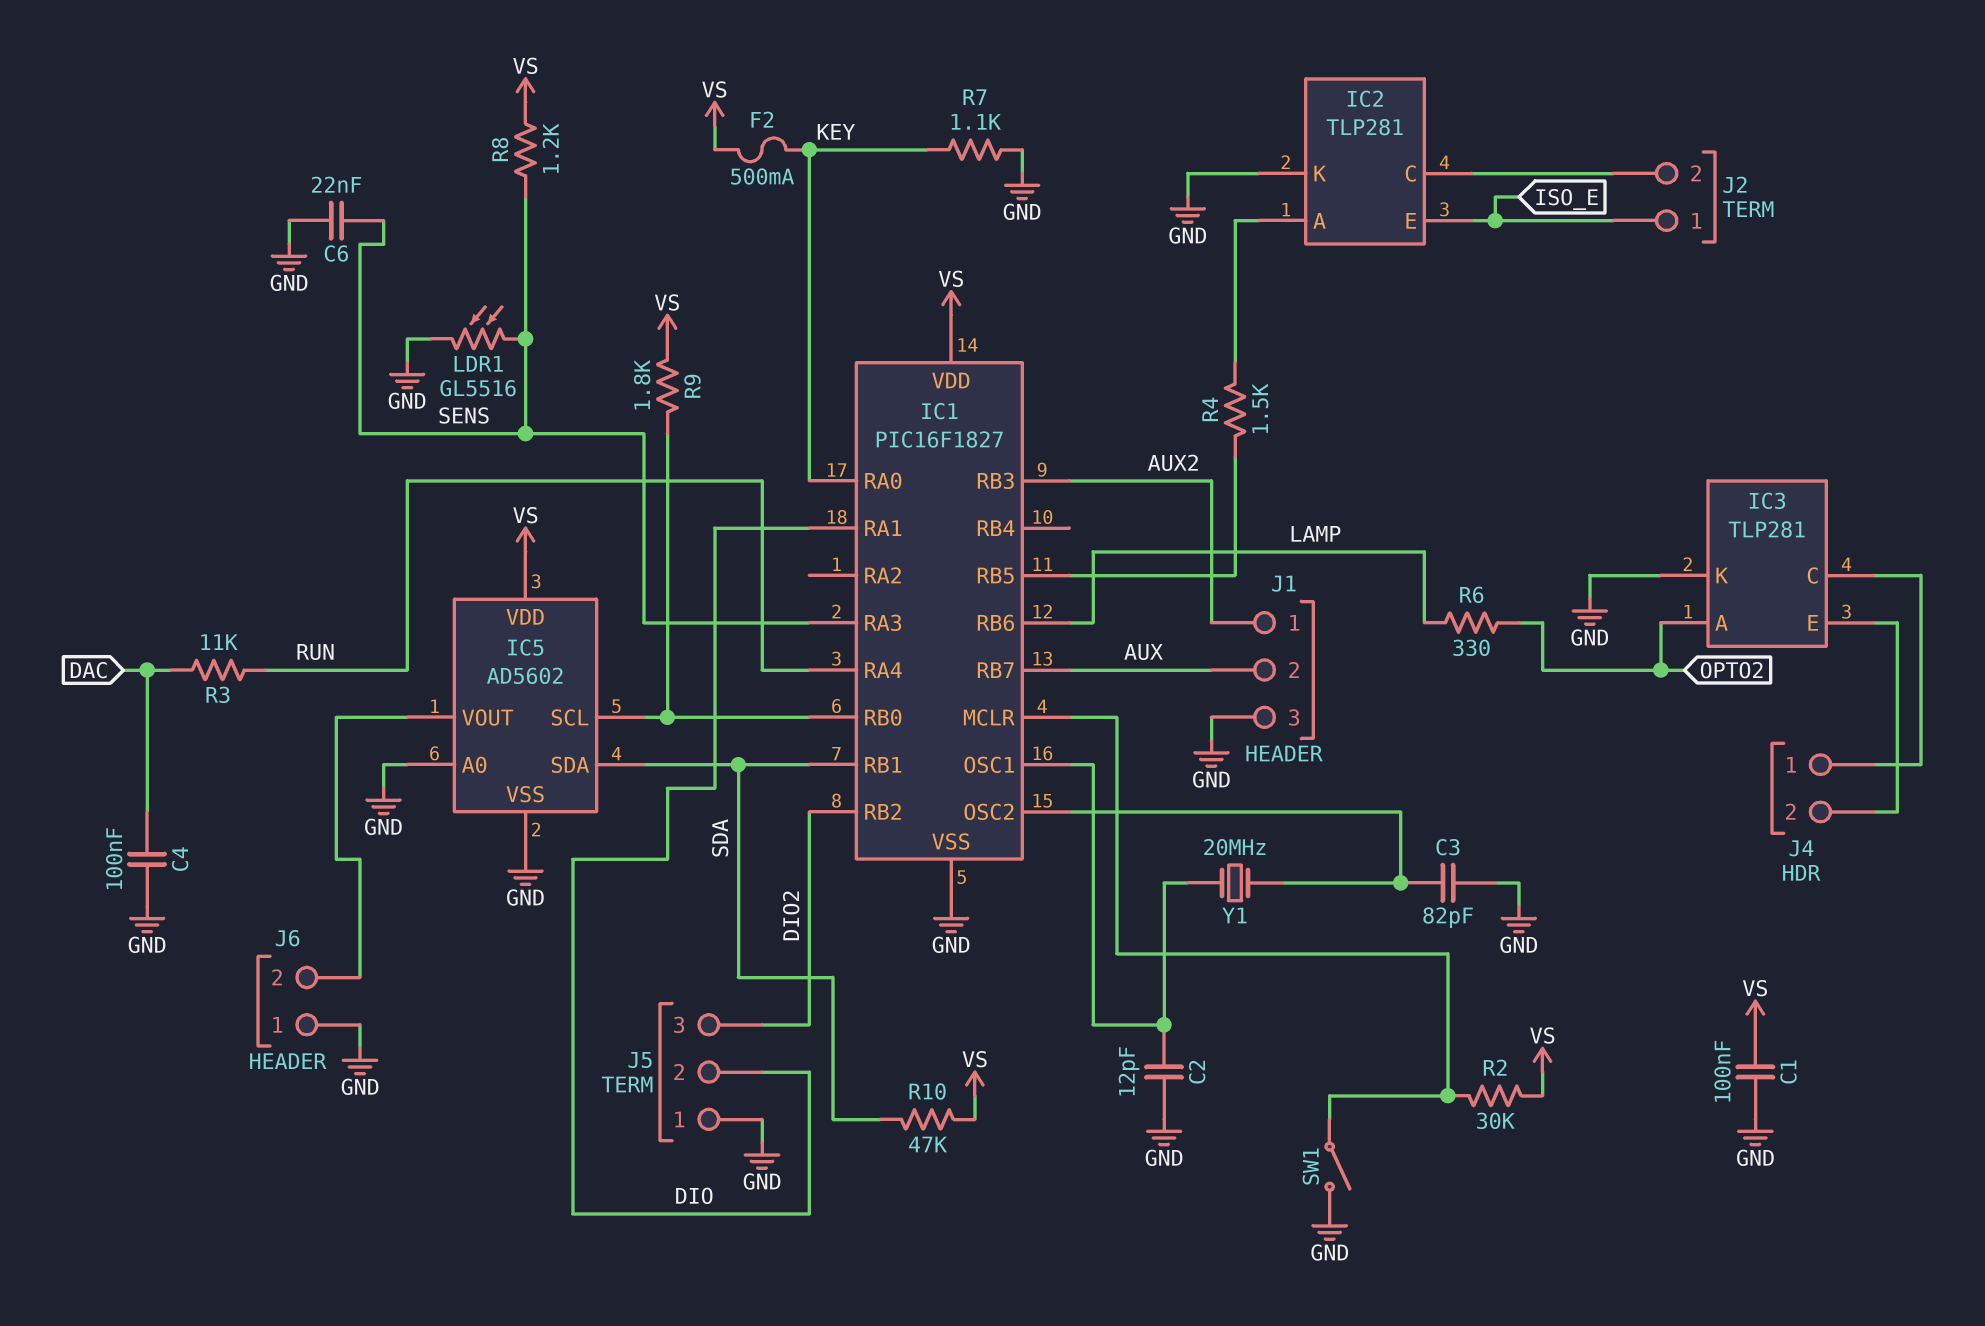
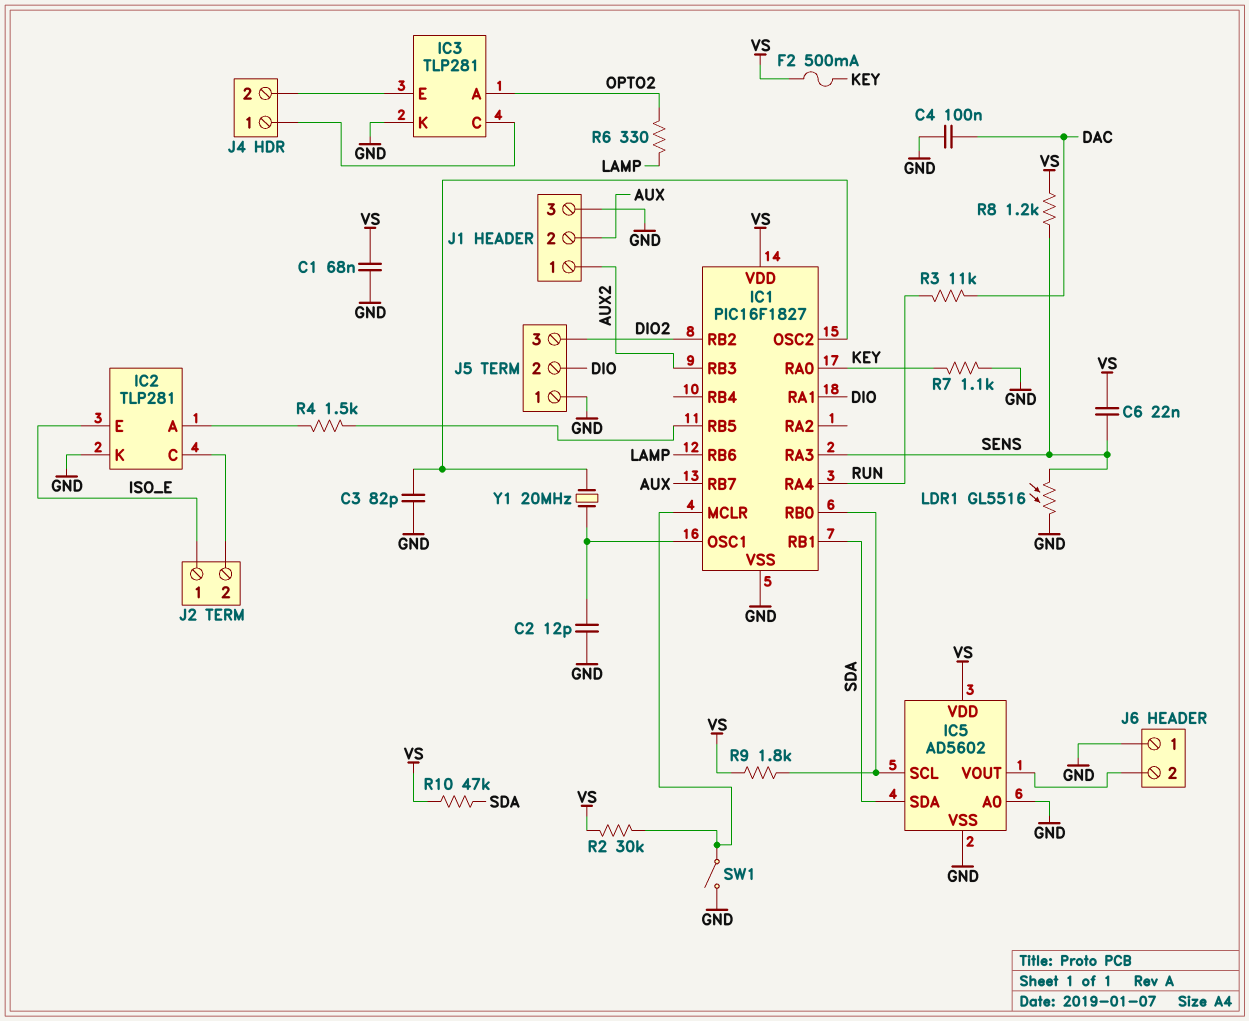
C1: 100nF (GND, VS) -> 68nF (GND, VS)
C6: 22nF (GND, SENS) -> 22nF (SENS, VS)

